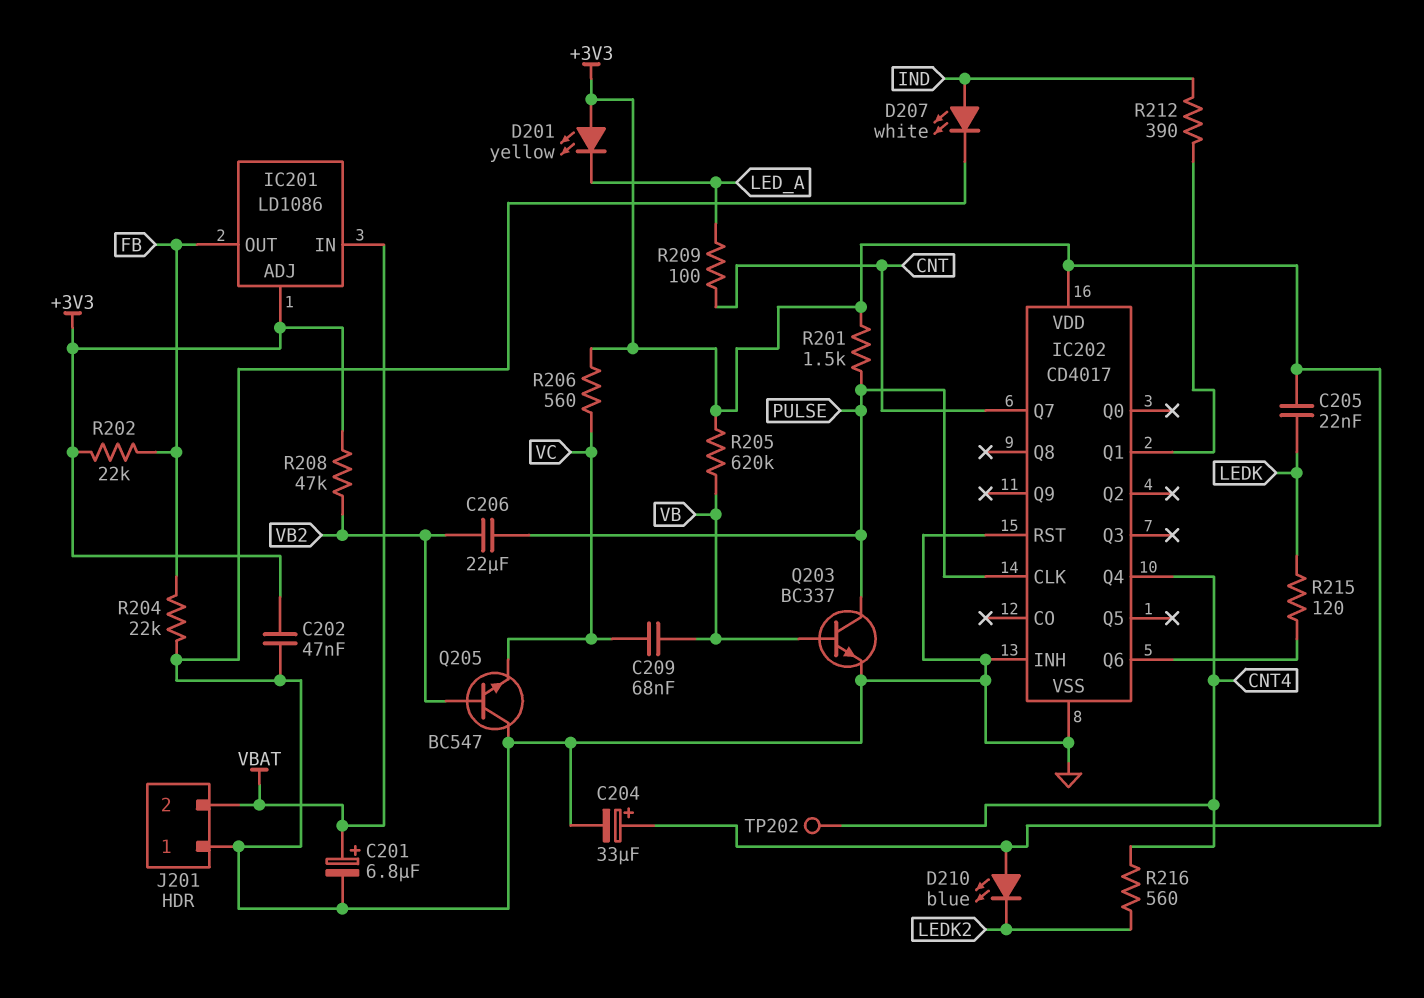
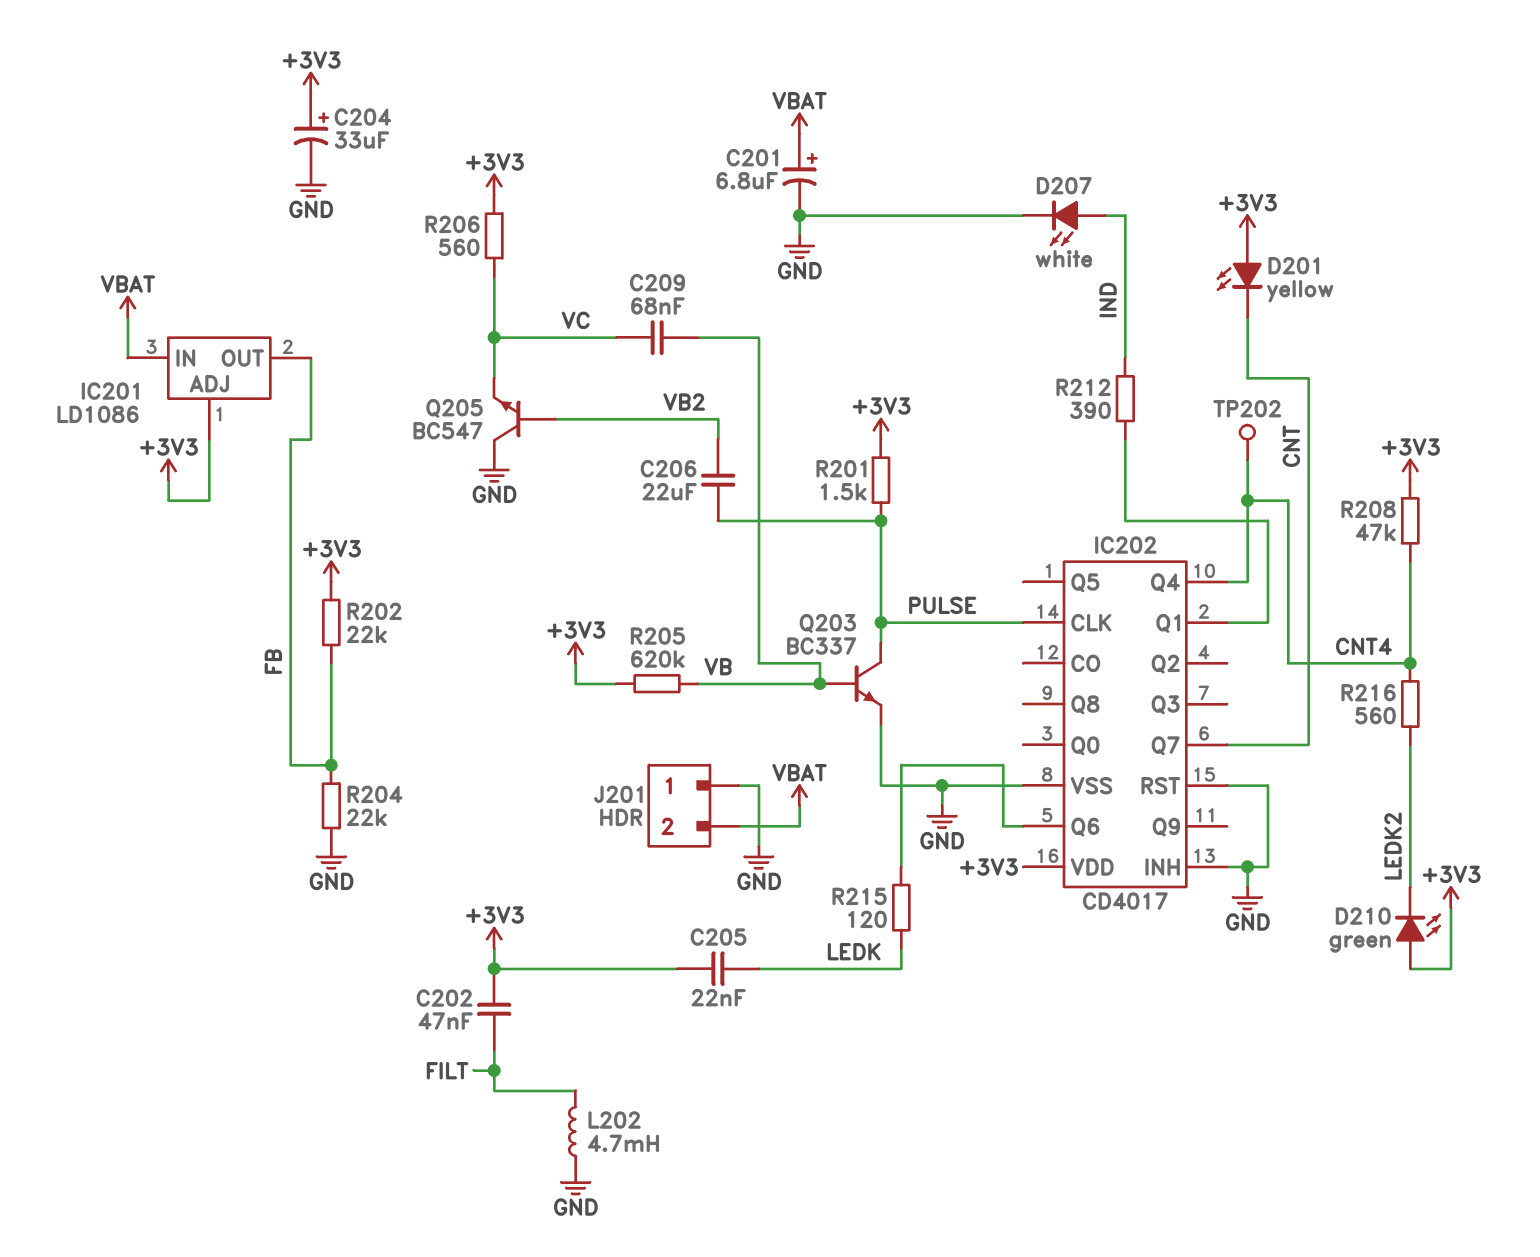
C202: 47nF (+3V3, GND) -> 47nF (+3V3, FILT)
D201: LED yellow (A +3V3, K LED_A) -> LED yellow (A +3V3, K CNT)
D210: LED blue (A +3V3, K LEDK2) -> LED green (A +3V3, K LEDK2)
L202: none -> 4.7mH (FILT, GND)
R208: 47k (+3V3, VB2) -> 47k (+3V3, CNT4)
R209: 100 (CNT, LED_A) -> none

